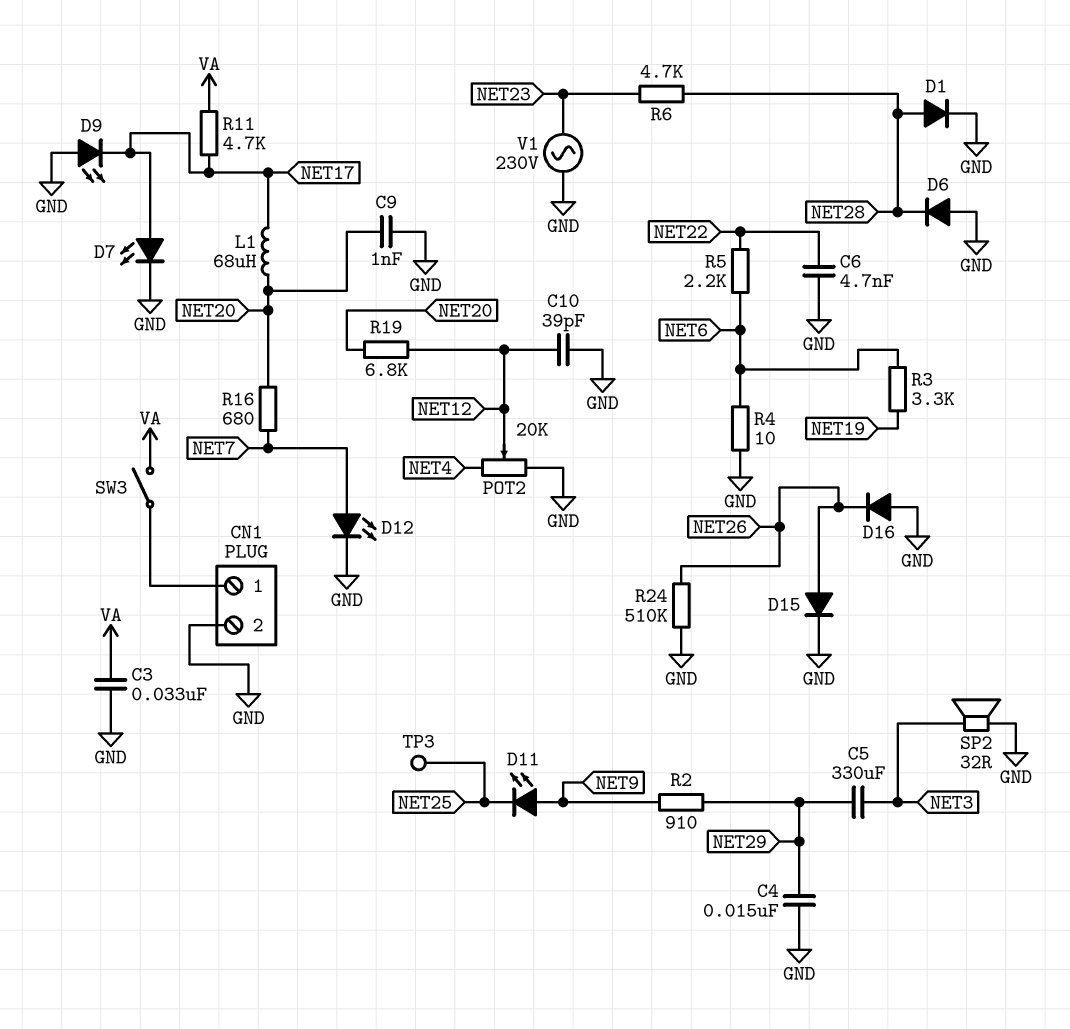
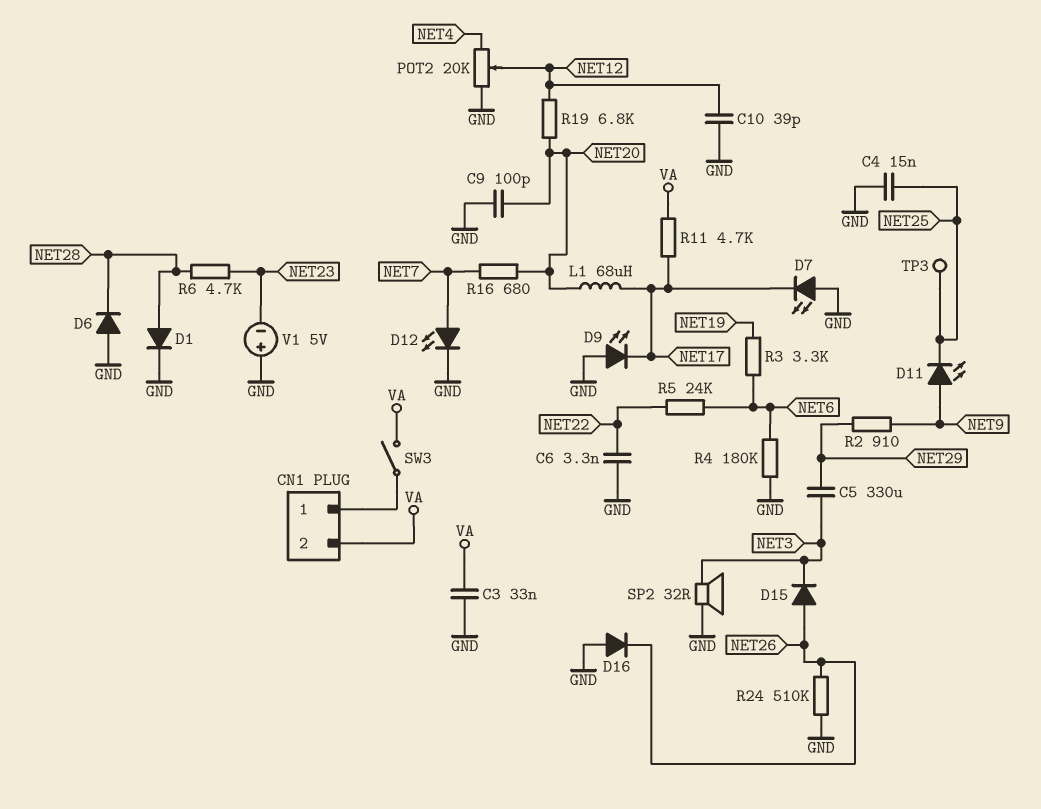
C4: 15nF (GND, NET29) -> 15nF (GND, NET25)
C6: 4.7nF (GND, NET22) -> 3.3nF (GND, NET22)
C9: 1nF (GND, NET20) -> 100pF (GND, NET20)
CN1 pin 2: GND -> VA
D7: LED (A NET17, K GND) -> LED (A GND, K NET17)
D15: diode (A NET26, K GND) -> diode (A NET26, K NET3)
R4: 10 (GND, NET6) -> 180k (GND, NET6)
R5: 2.2k (NET6, NET22) -> 24k (NET6, NET22)
V1: AC 230V (GND, NET23) -> 5V (plus GND, minus NET23)

